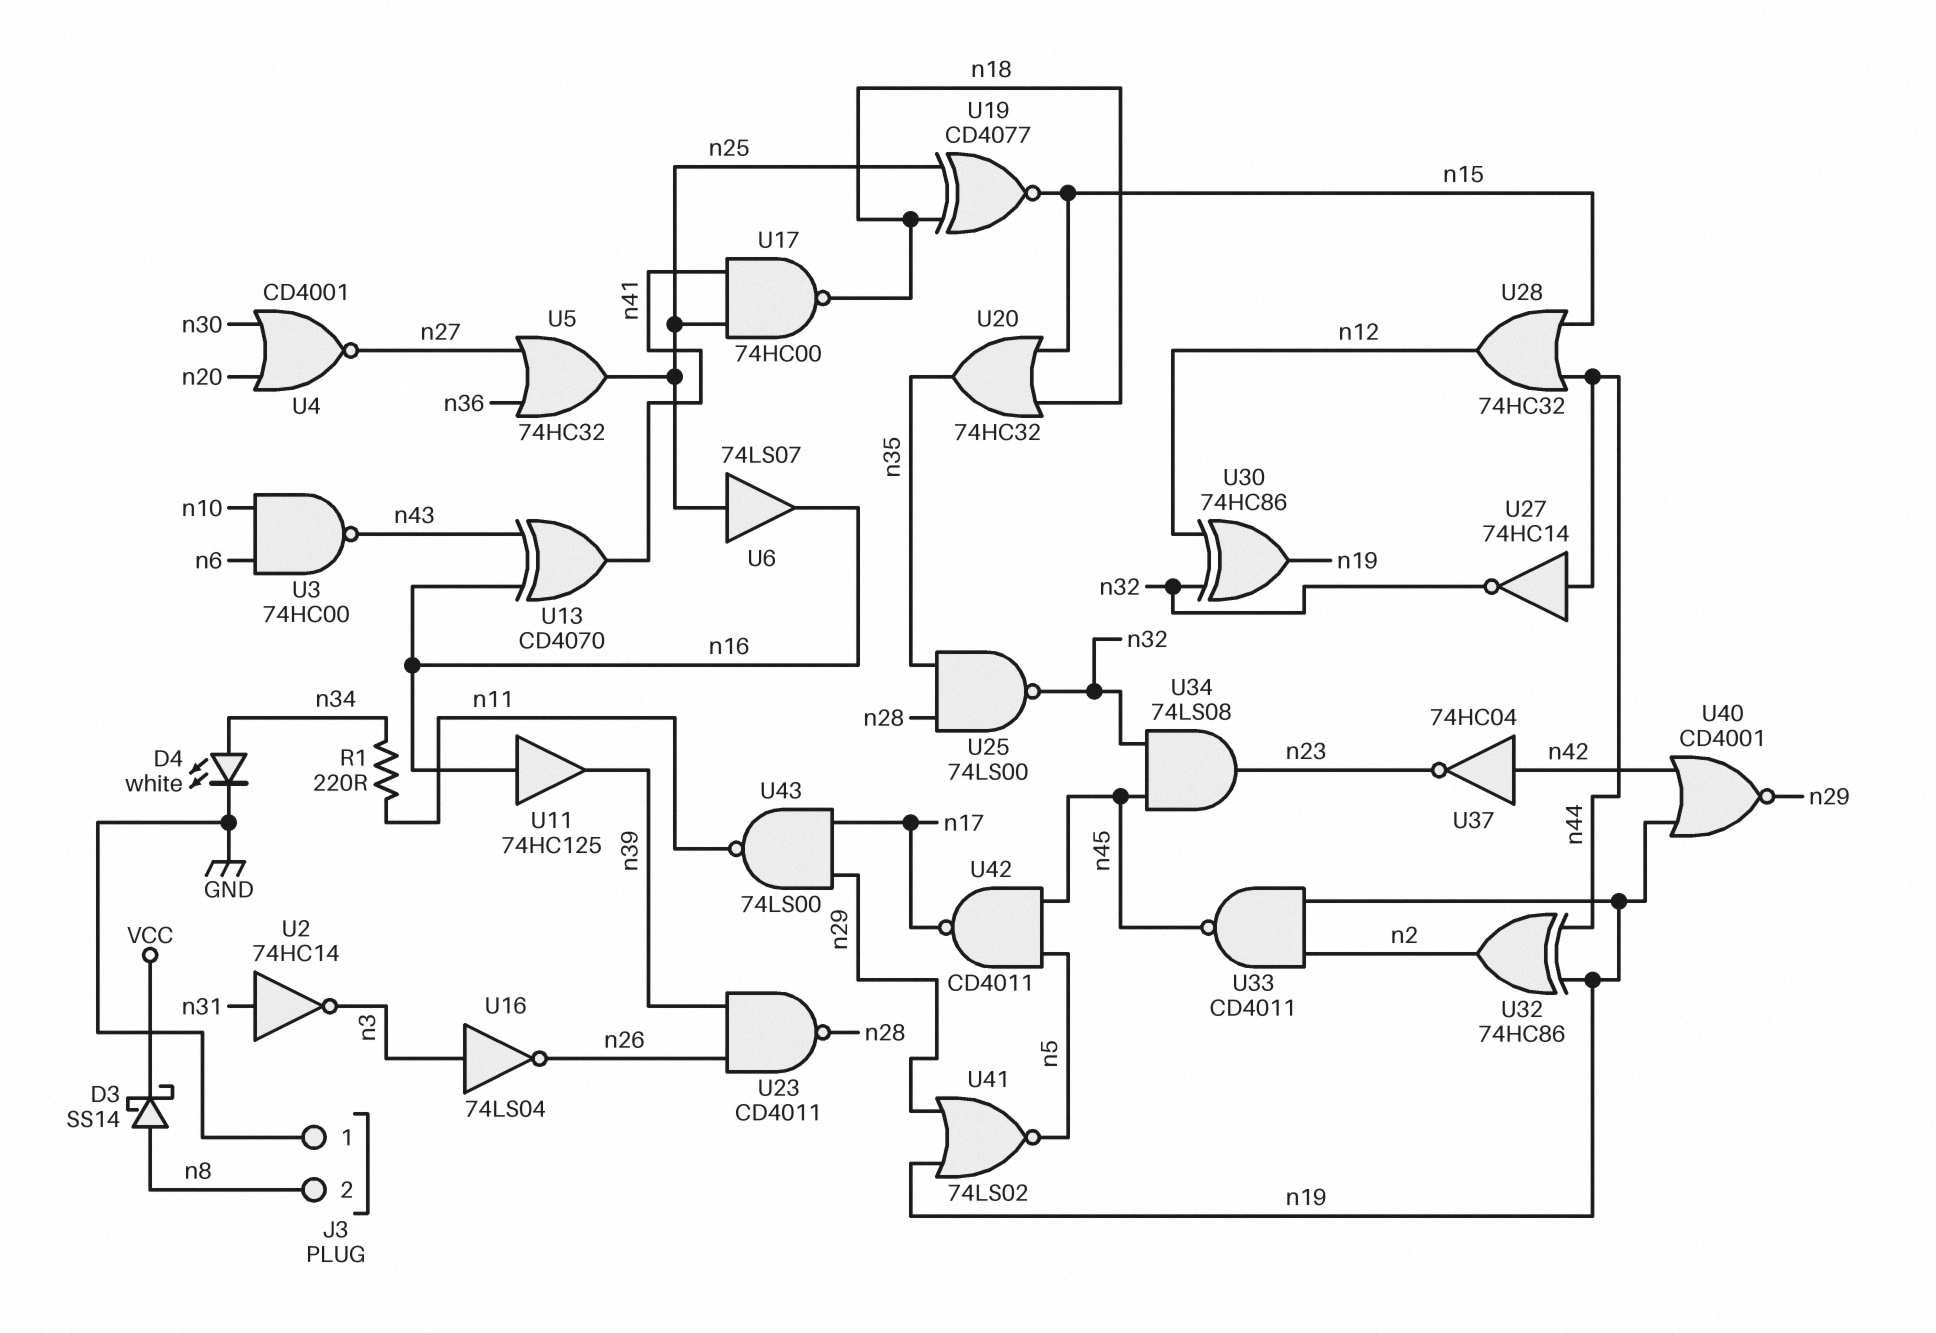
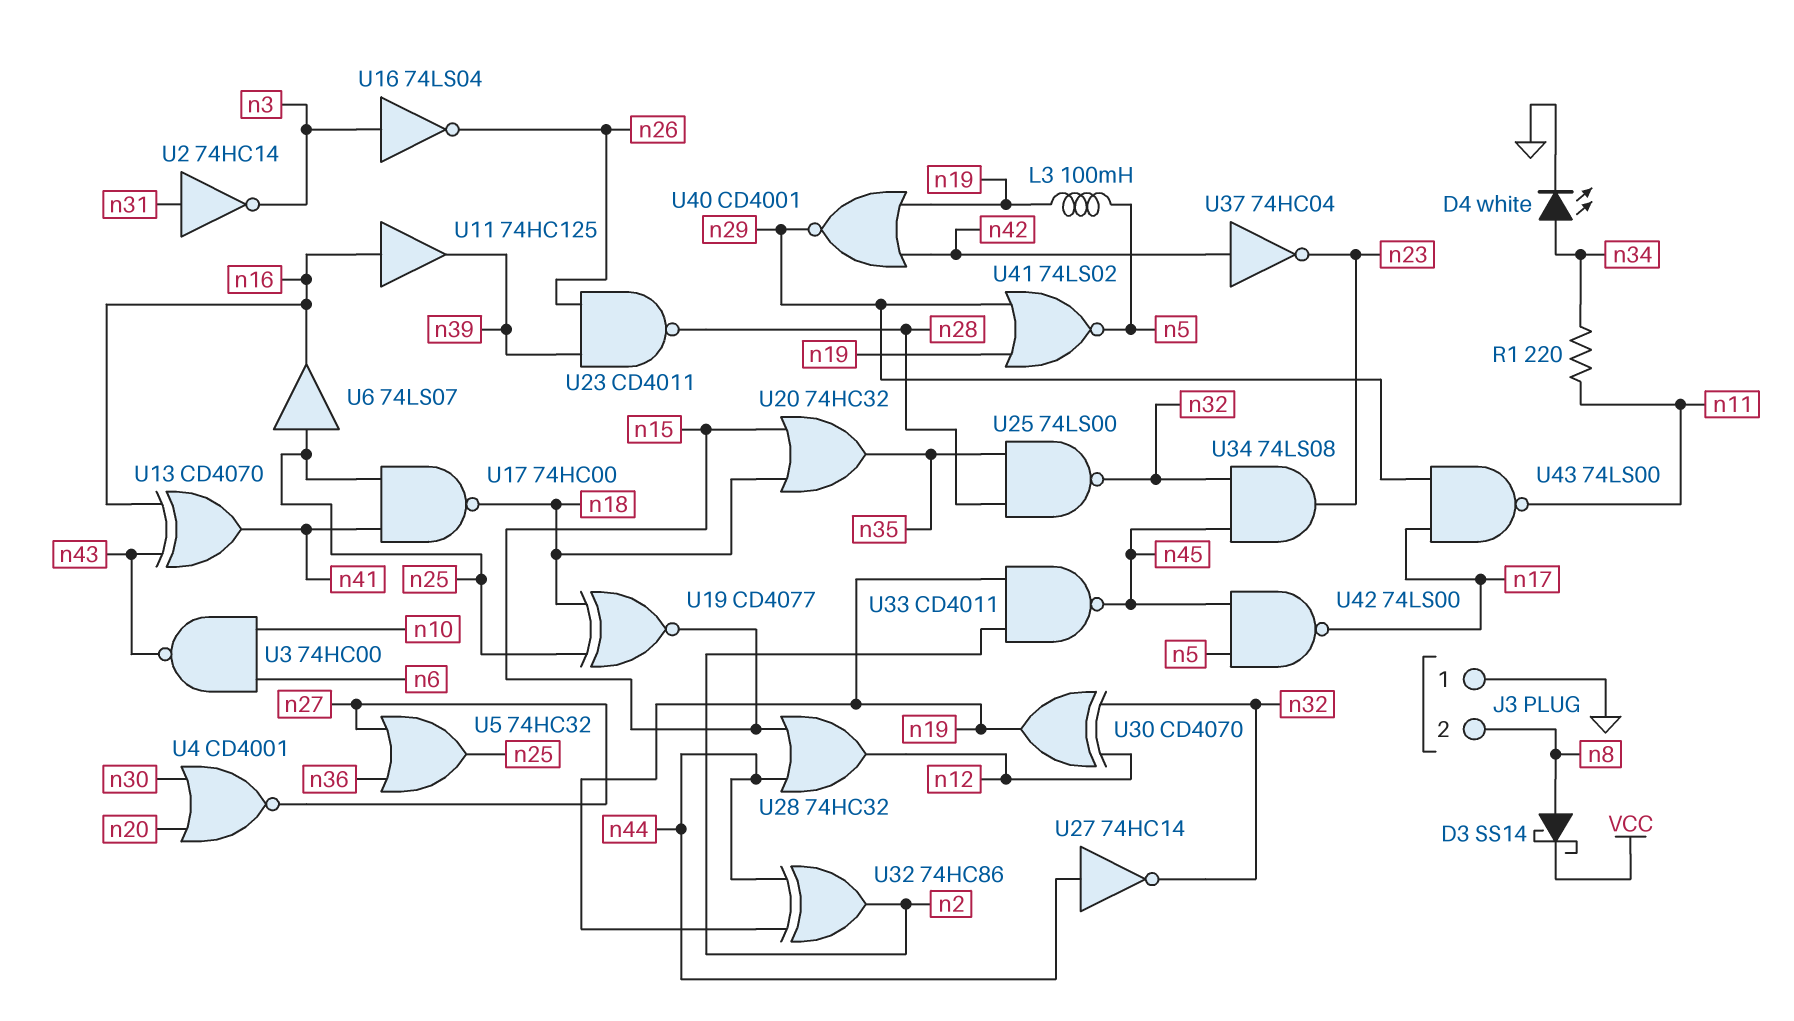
L3: none -> 100mH (n5, n19)
U30: XOR 74HC86 (in n12, in n32, out n19) -> XOR CD4070 (in n12, in n32, out n19)
U42: NAND CD4011 (in n5, in n45, out n17) -> NAND 74LS00 (in n5, in n45, out n17)

